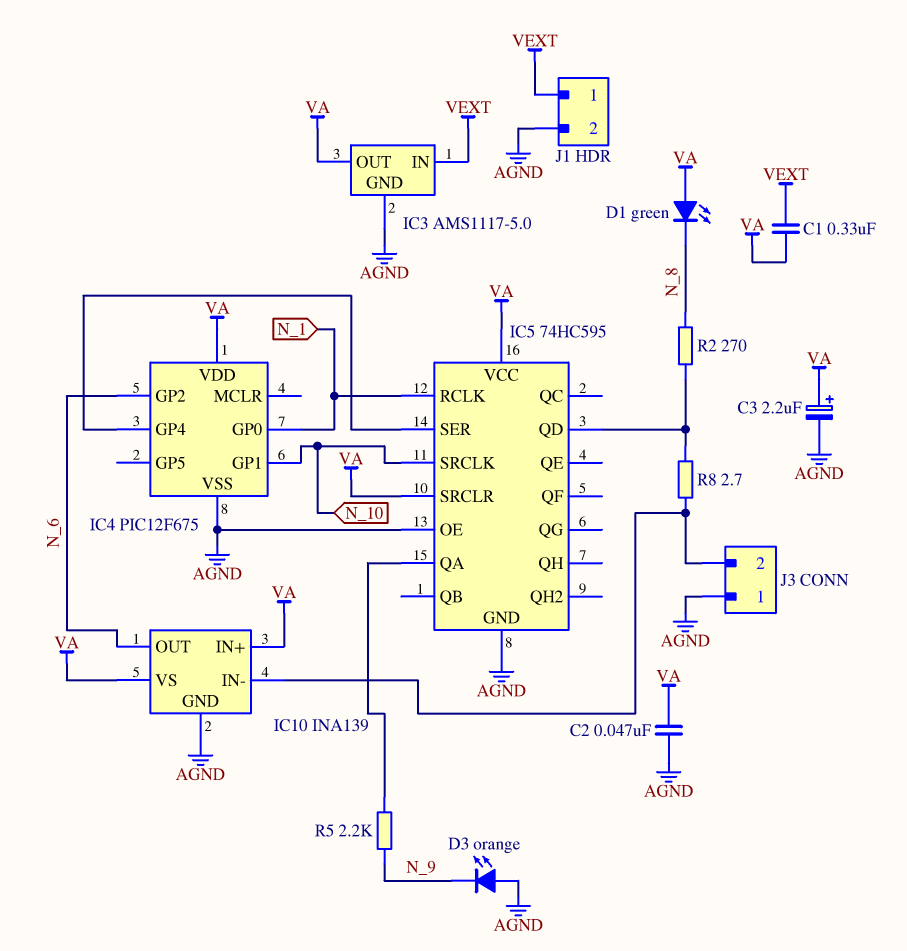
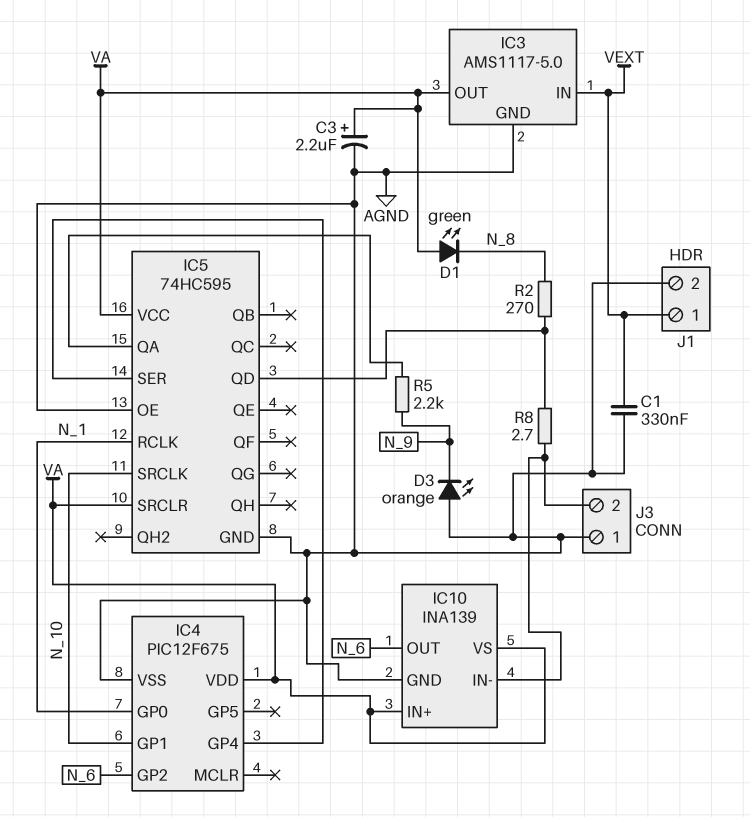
C1: 330nF (VA, VEXT) -> 330nF (AGND, VEXT)
C2: 47nF (AGND, VA) -> none

